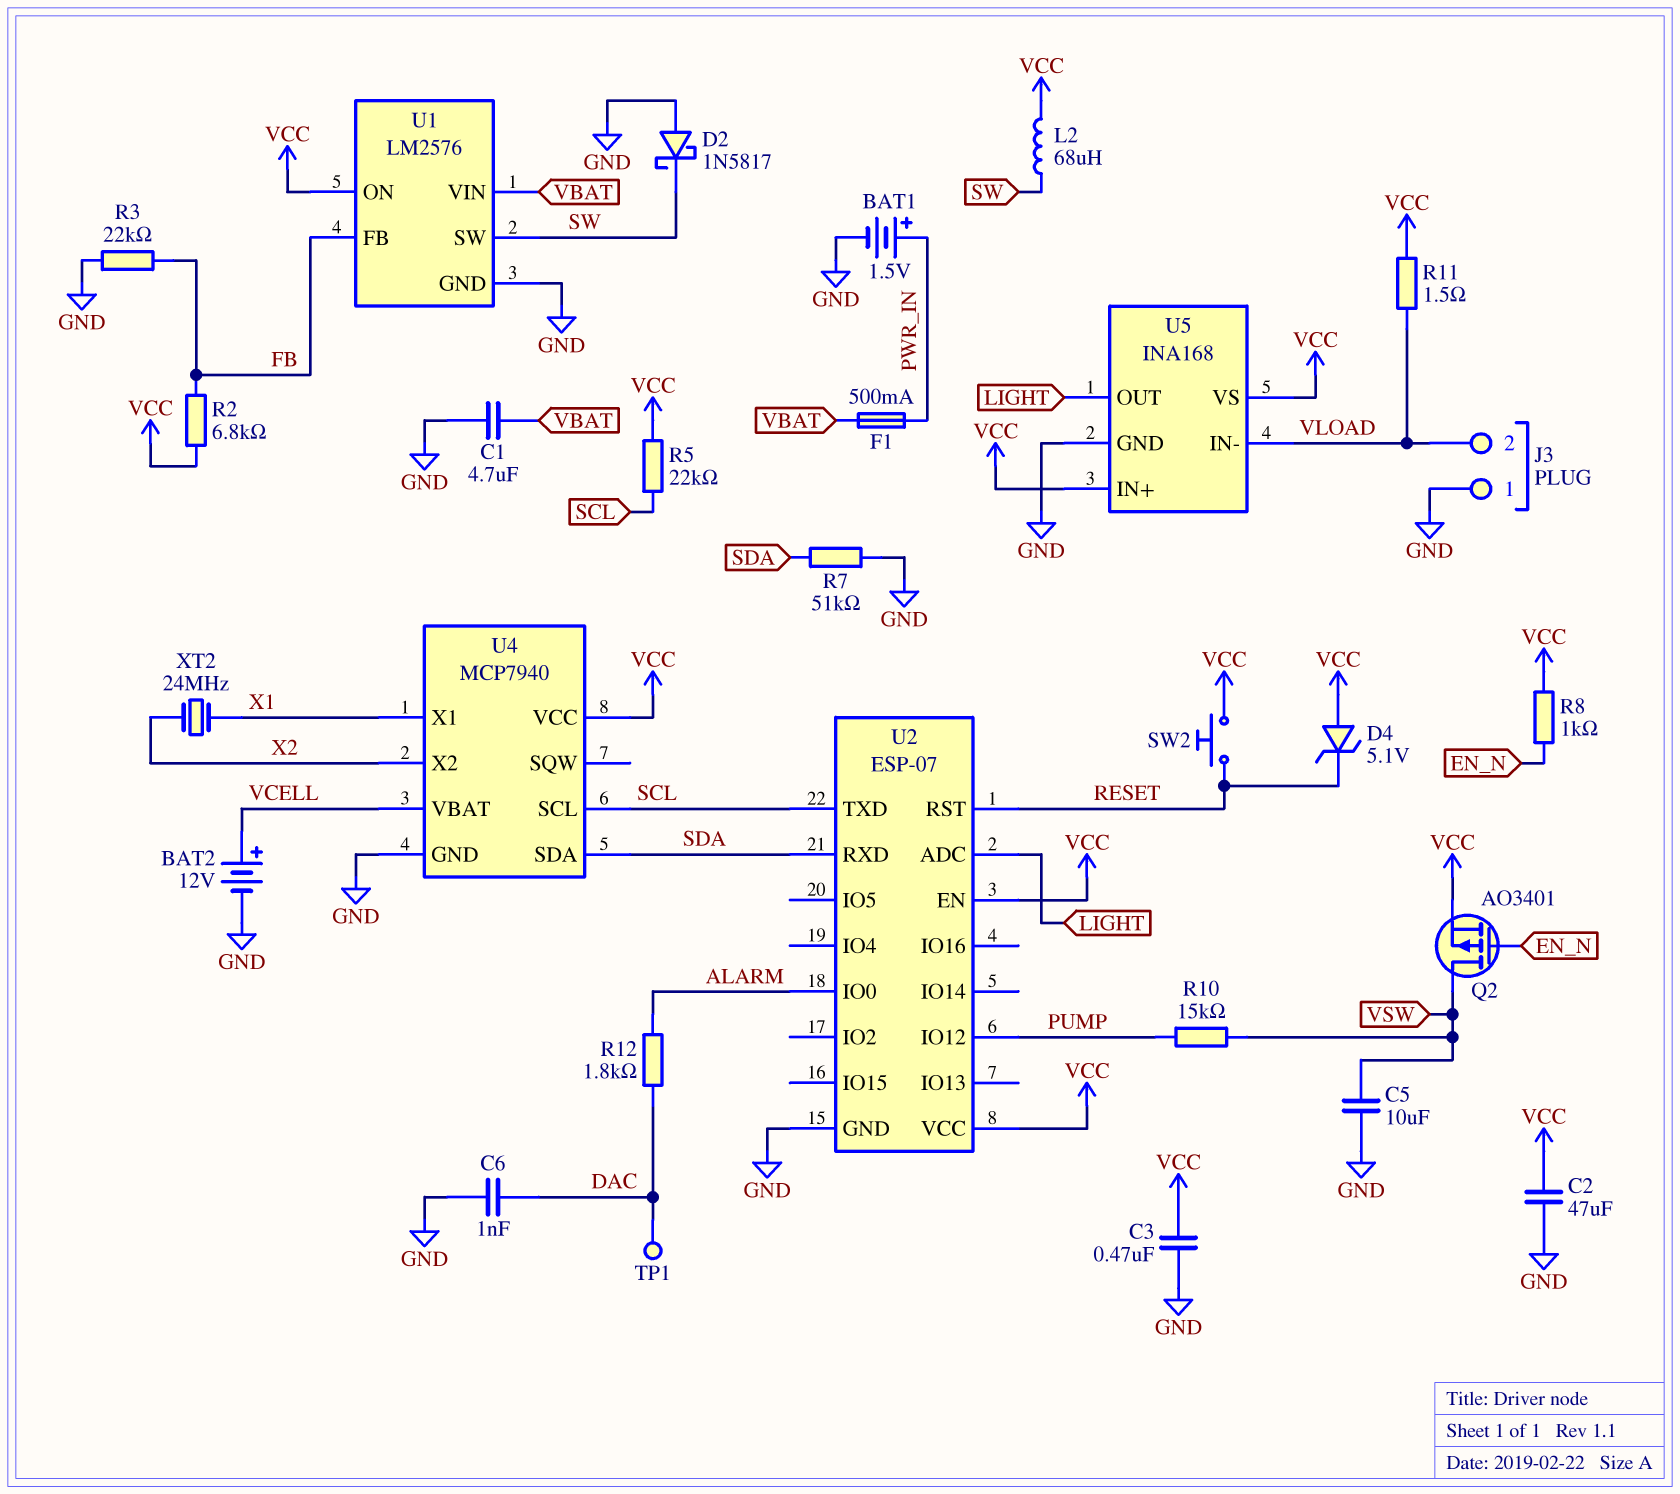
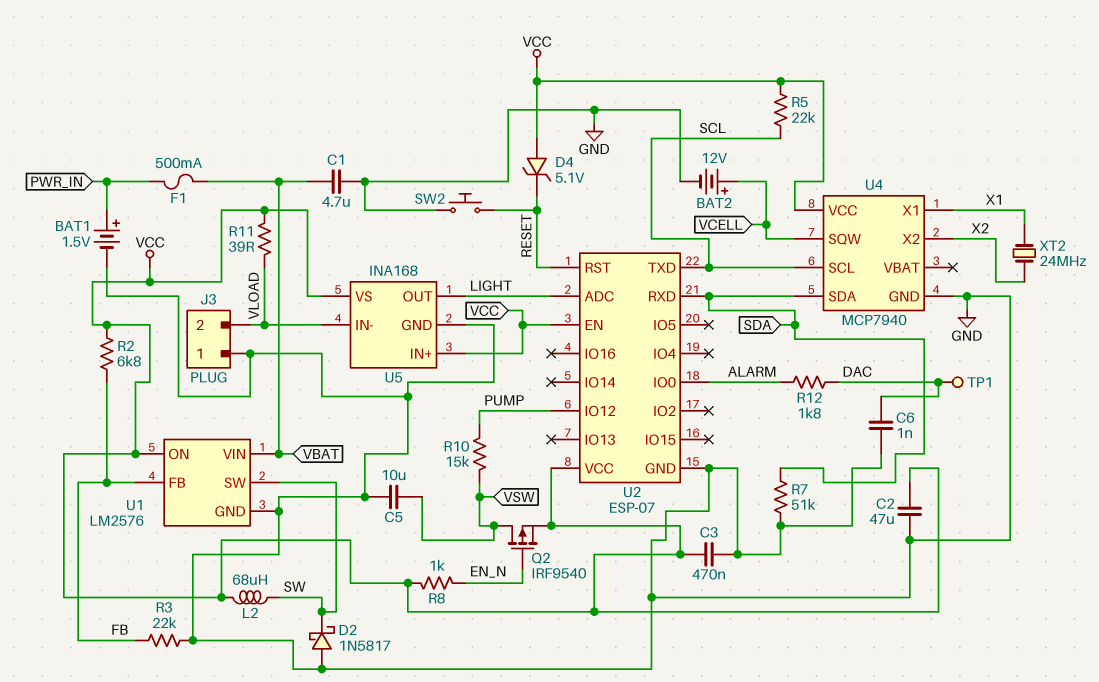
Q2: PMOS AO3401 (G EN_N, D VSW, S VCC) -> PMOS IRF9540 (G EN_N, D VSW, S VCC)
R11: 1.5 (VCC, VLOAD) -> 39 (VCC, VLOAD)
SW2: button (RESET, VCC) -> button (GND, RESET)
U4 pin SQW: none -> VCELL
U4 pin VBAT: VCELL -> none

